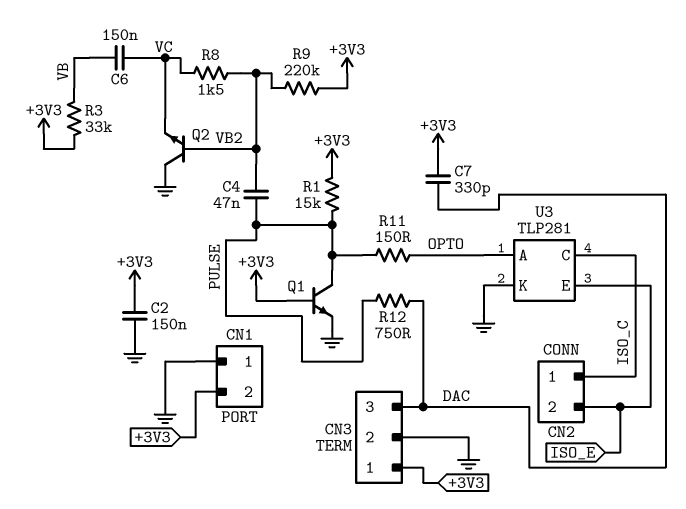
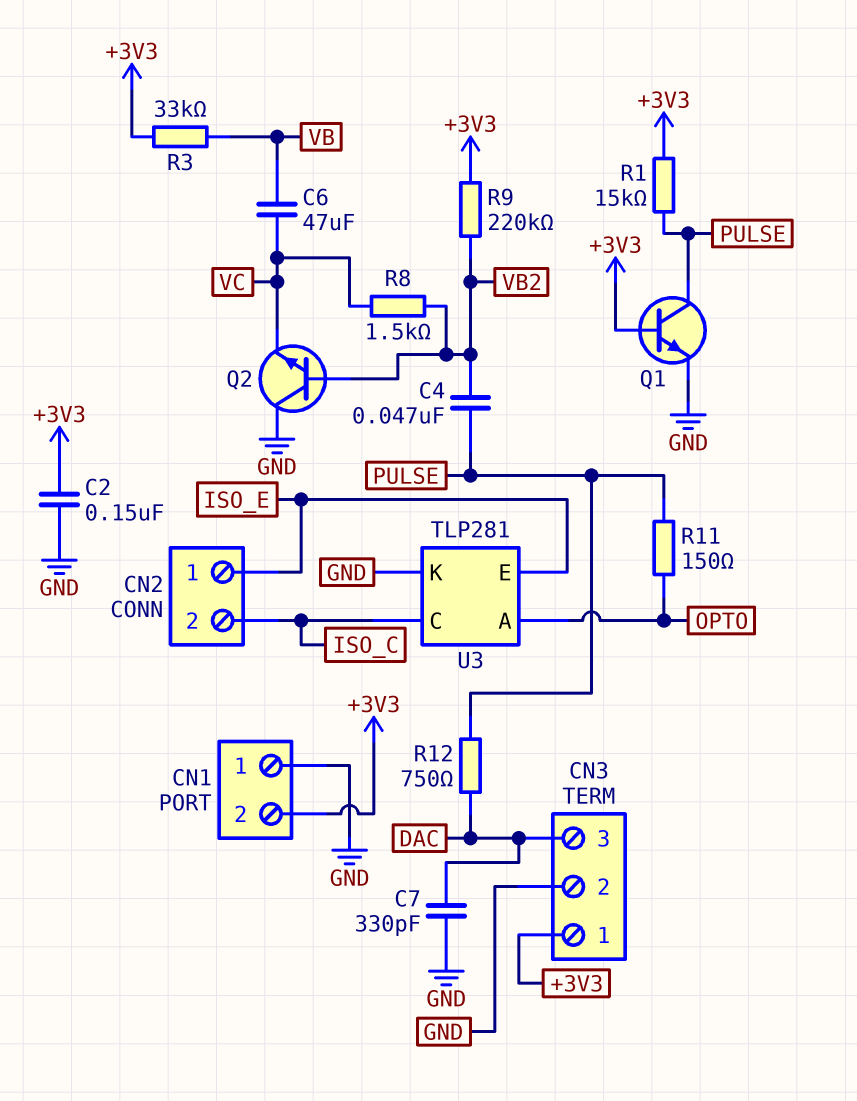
C6: 150nF (VB, VC) -> 47uF (VB, VC)
C7: 330pF (+3V3, DAC) -> 330pF (DAC, GND)
CN2 pin 1: ISO_C -> ISO_E
CN2 pin 2: ISO_E -> ISO_C

